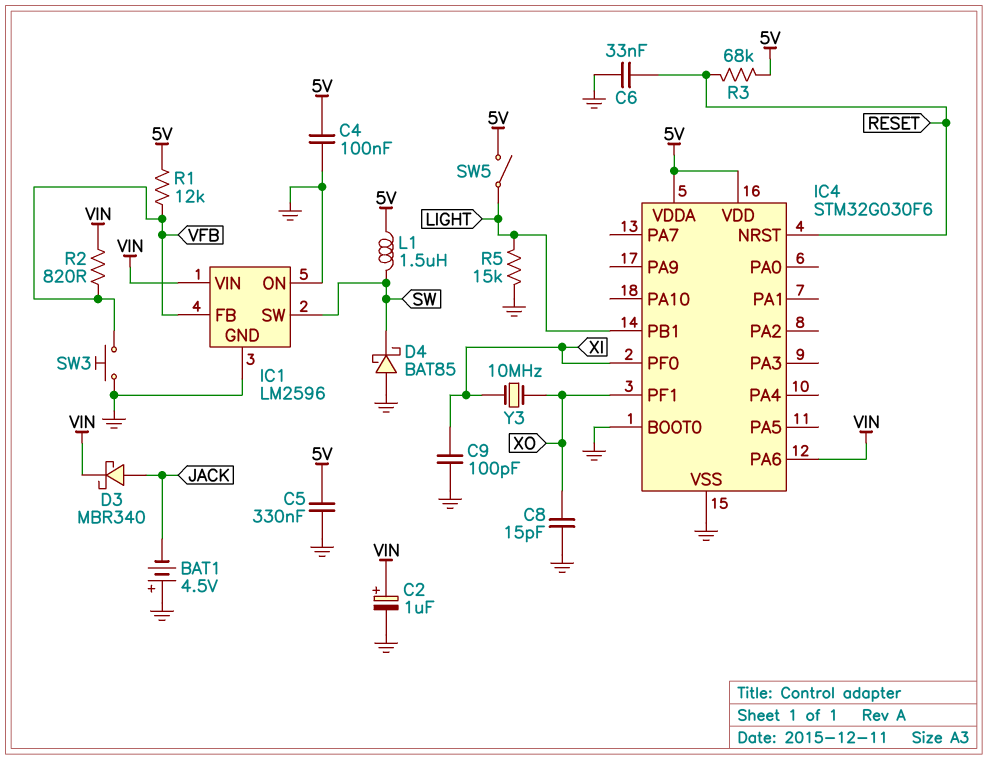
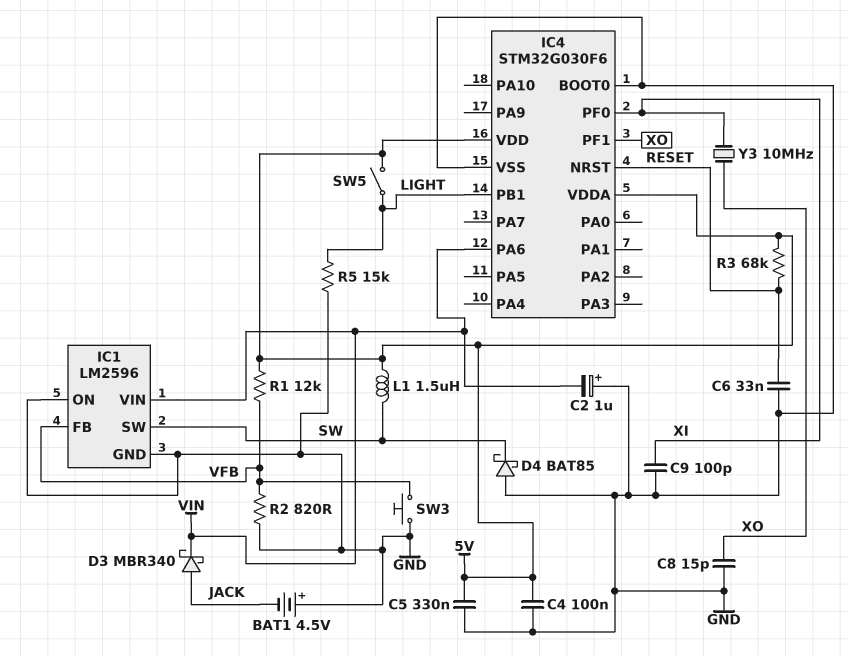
C2: 1uF (plus VIN, minus GND) -> 1uF (plus GND, minus VIN)
R2: 820 (VFB, VIN) -> 820 (GND, VFB)

